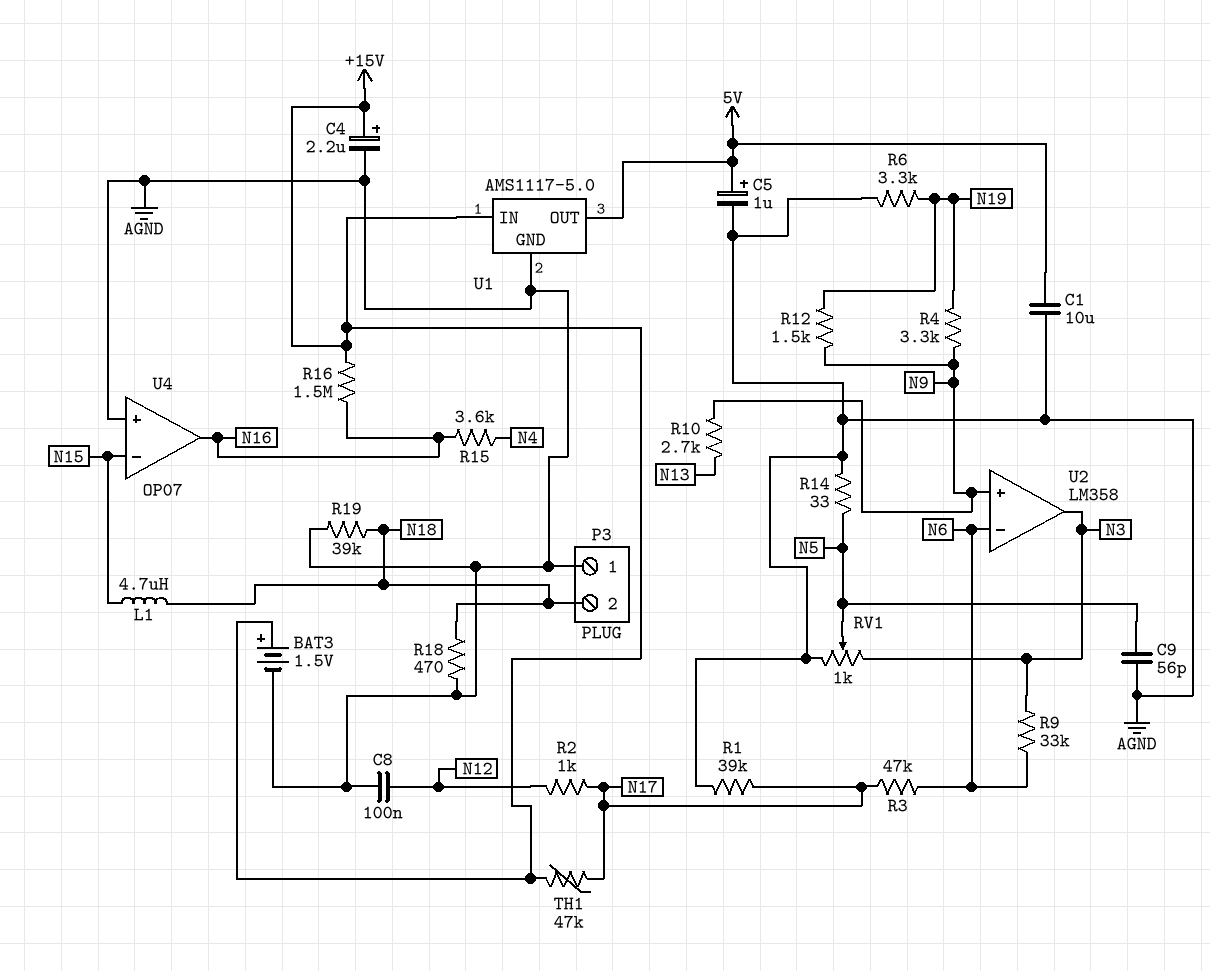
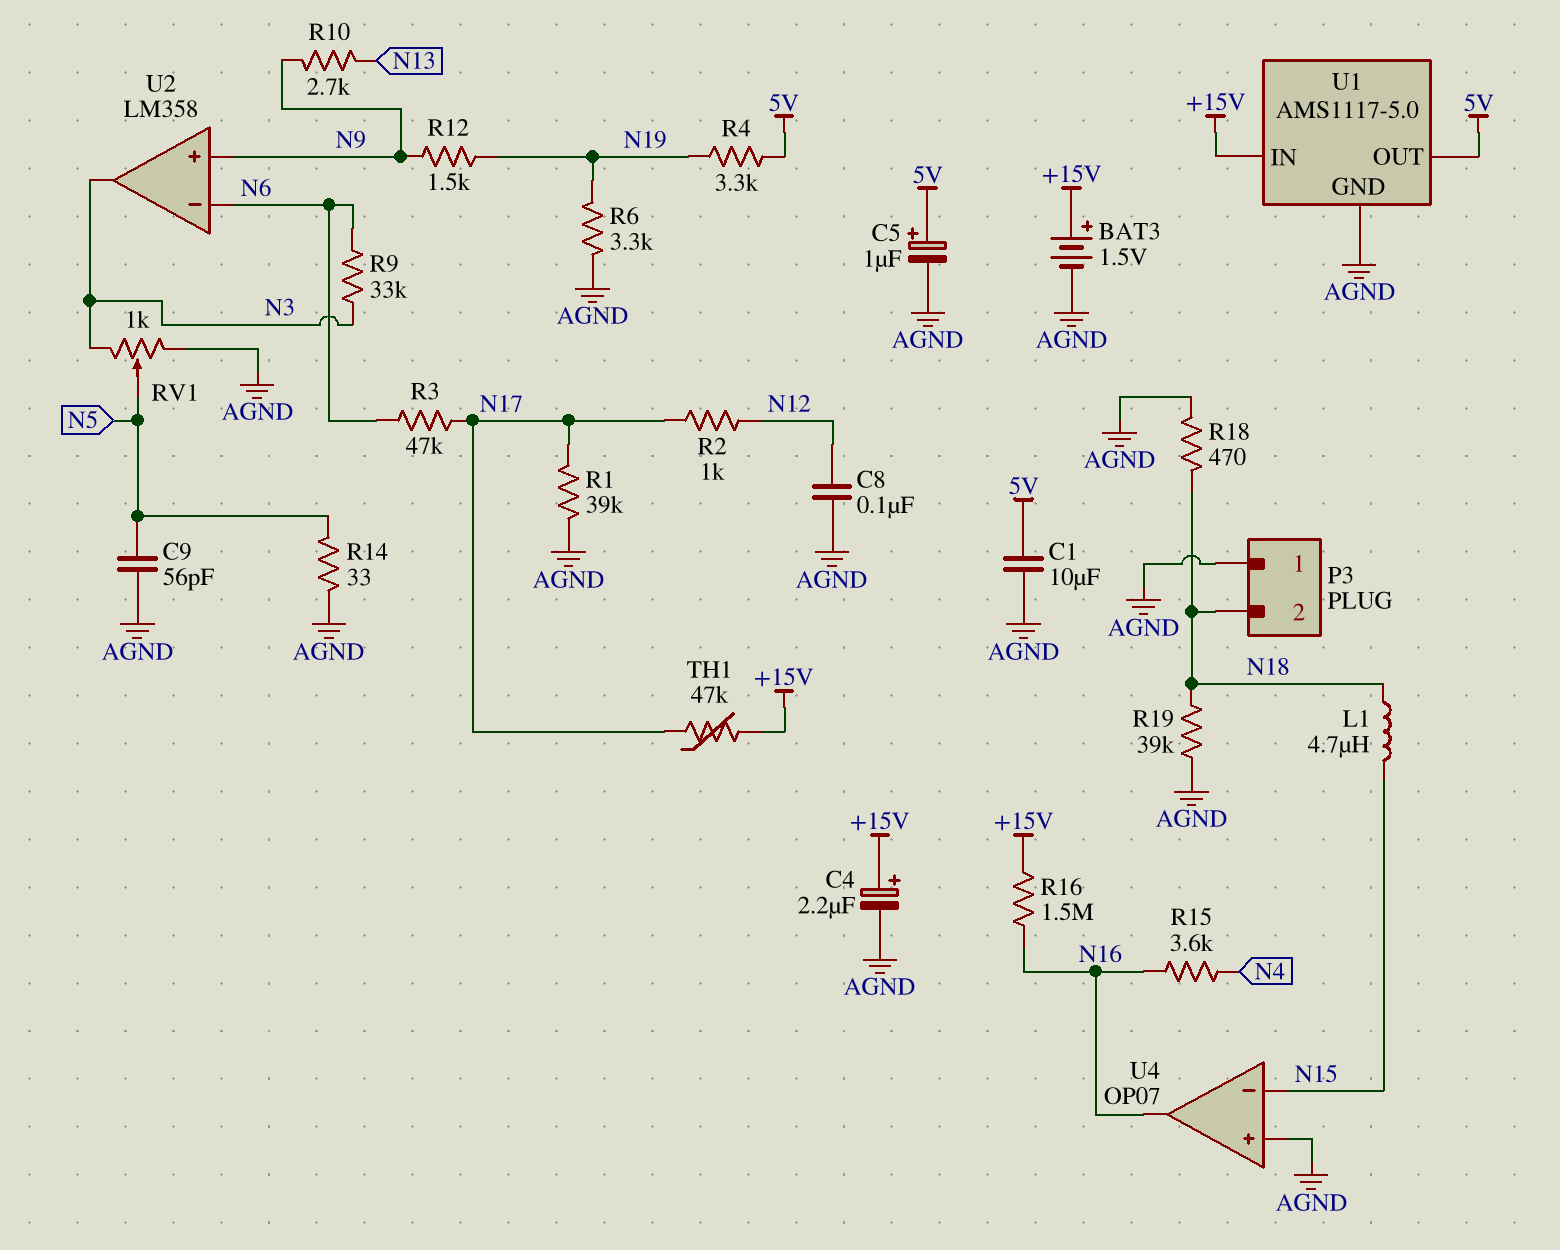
R4: 3.3k (N9, N19) -> 3.3k (5V, N19)

